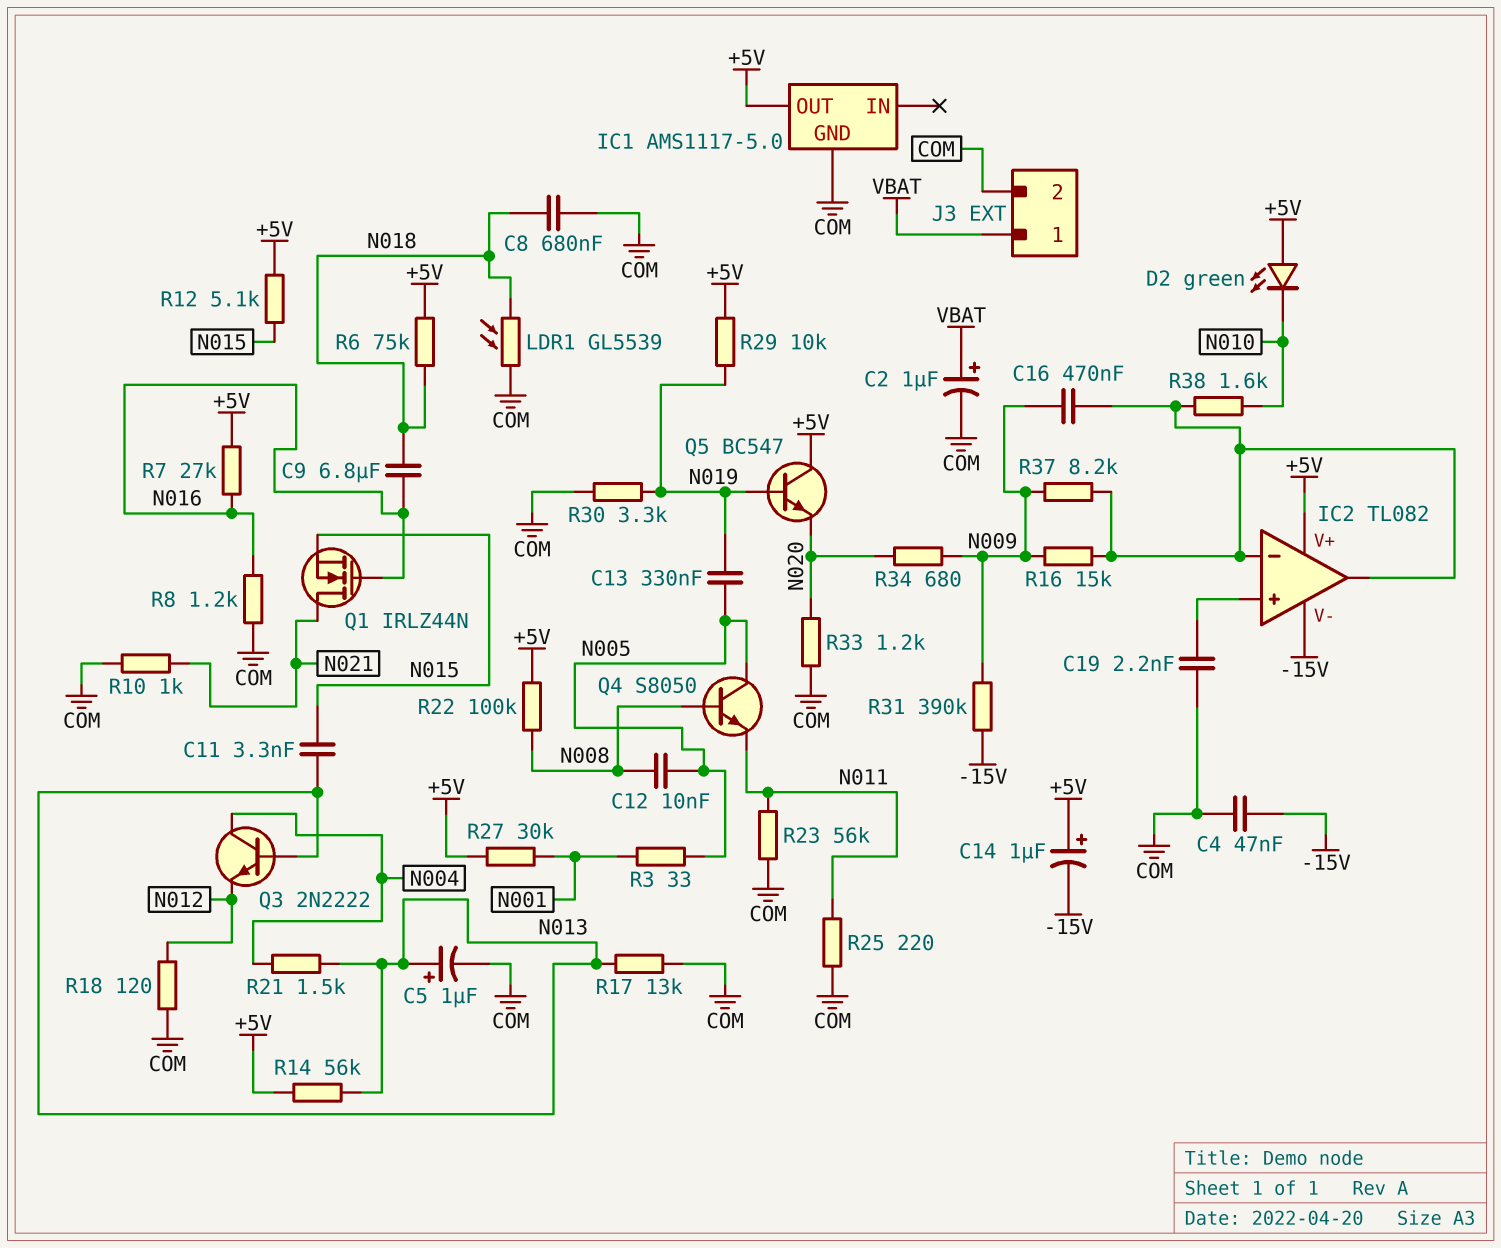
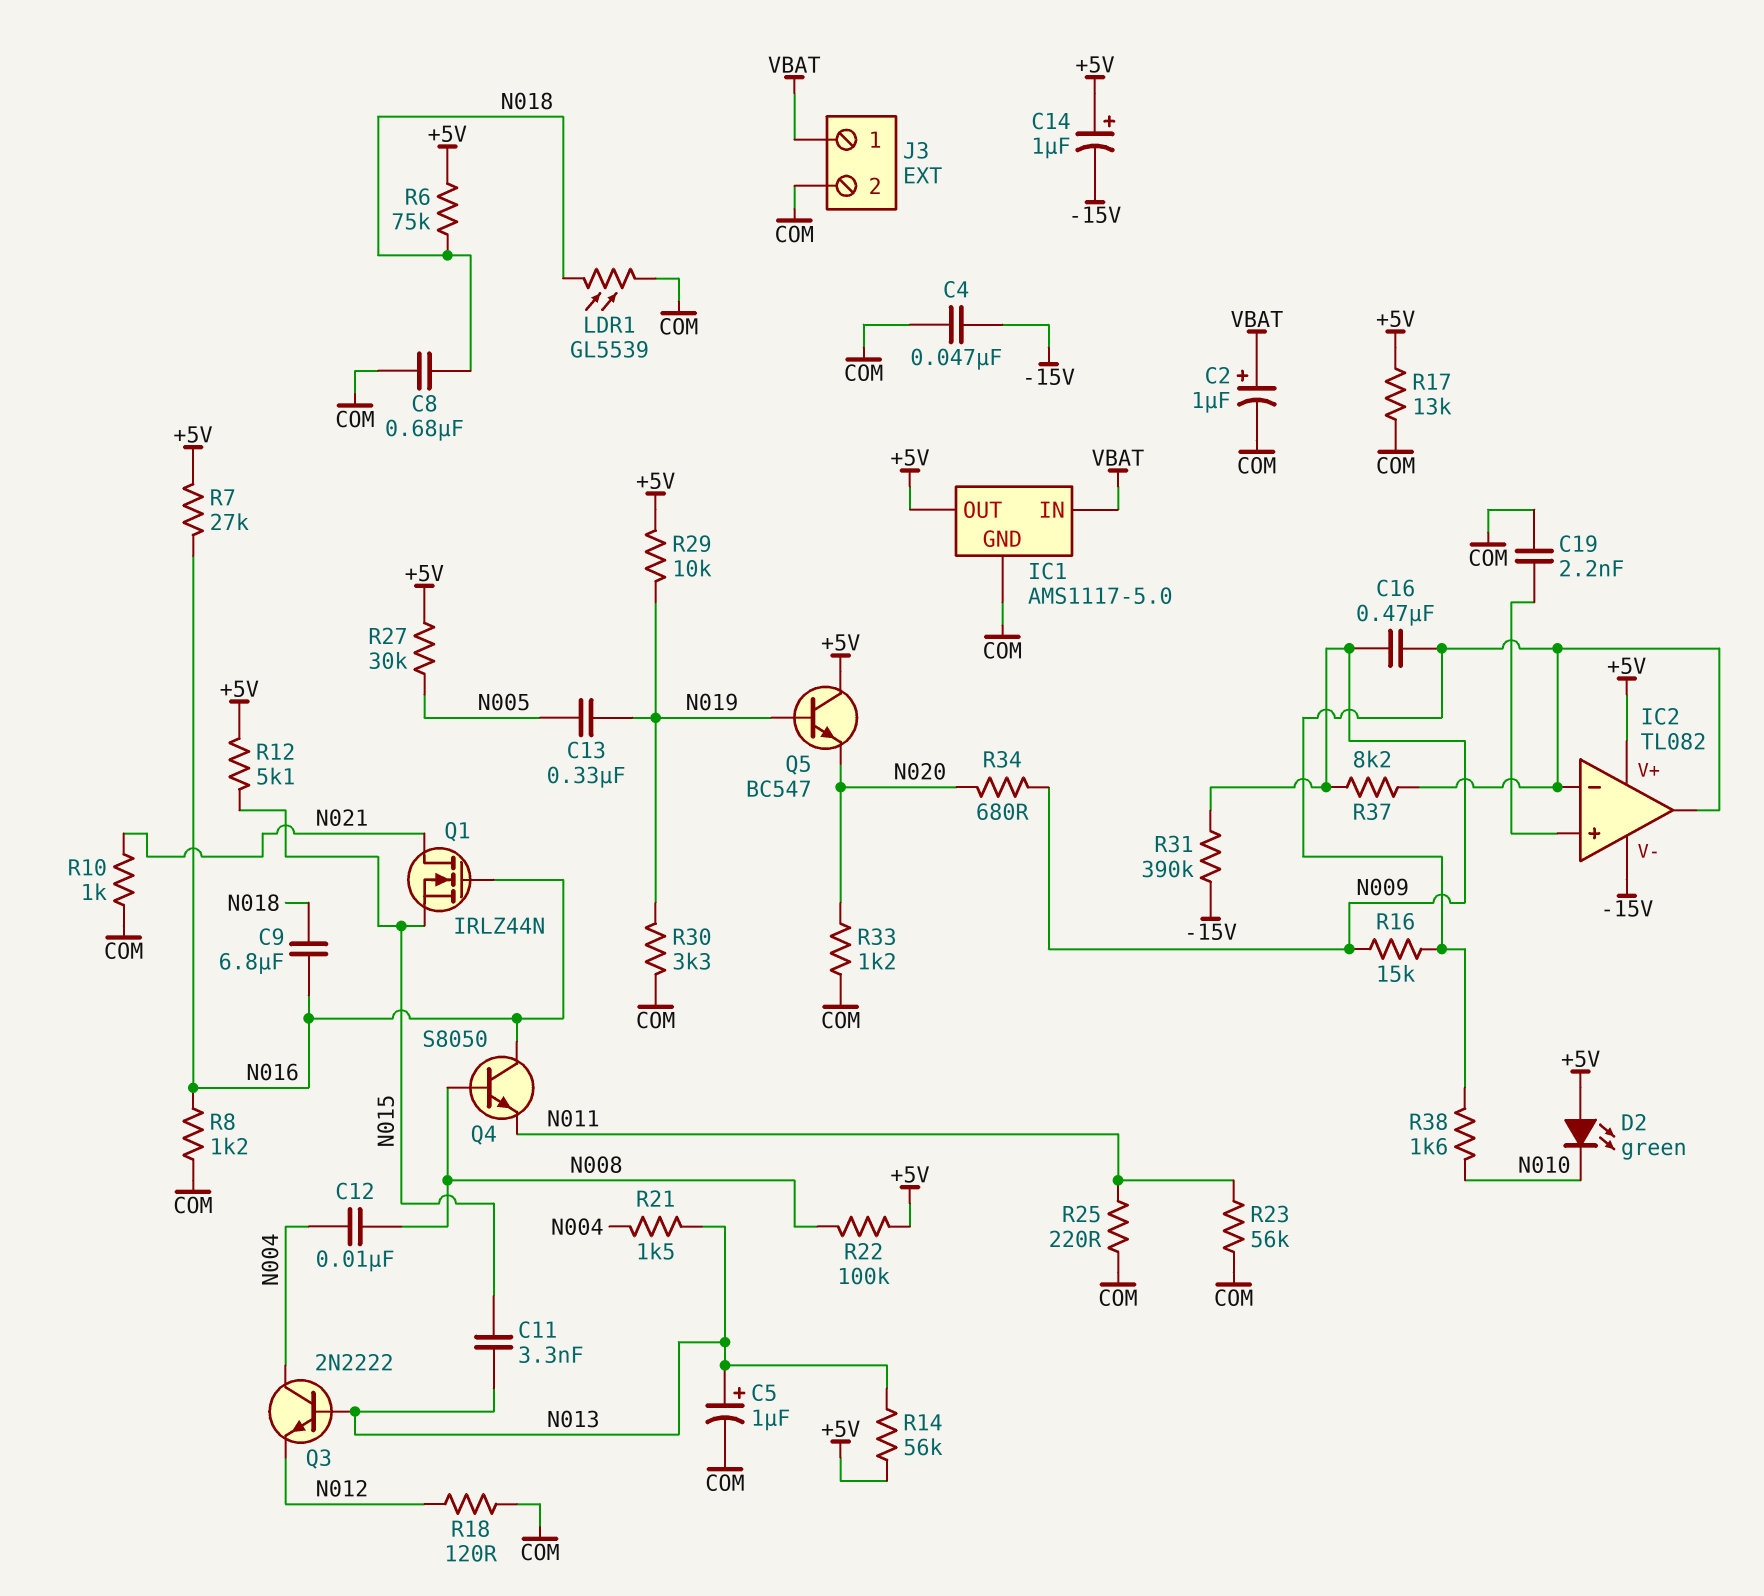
C12: 10nF (N005, N008) -> 10nF (N004, N008)
IC1 pin IN: none -> VBAT
Q4: NPN S8050 (B N008, C N005, E N011) -> NPN S8050 (B N008, C N016, E N011)
R3: 33 (N001, N005) -> none
R17: 13k (COM, N013) -> 13k (+5V, COM)
R27: 30k (+5V, N001) -> 30k (+5V, N005)

